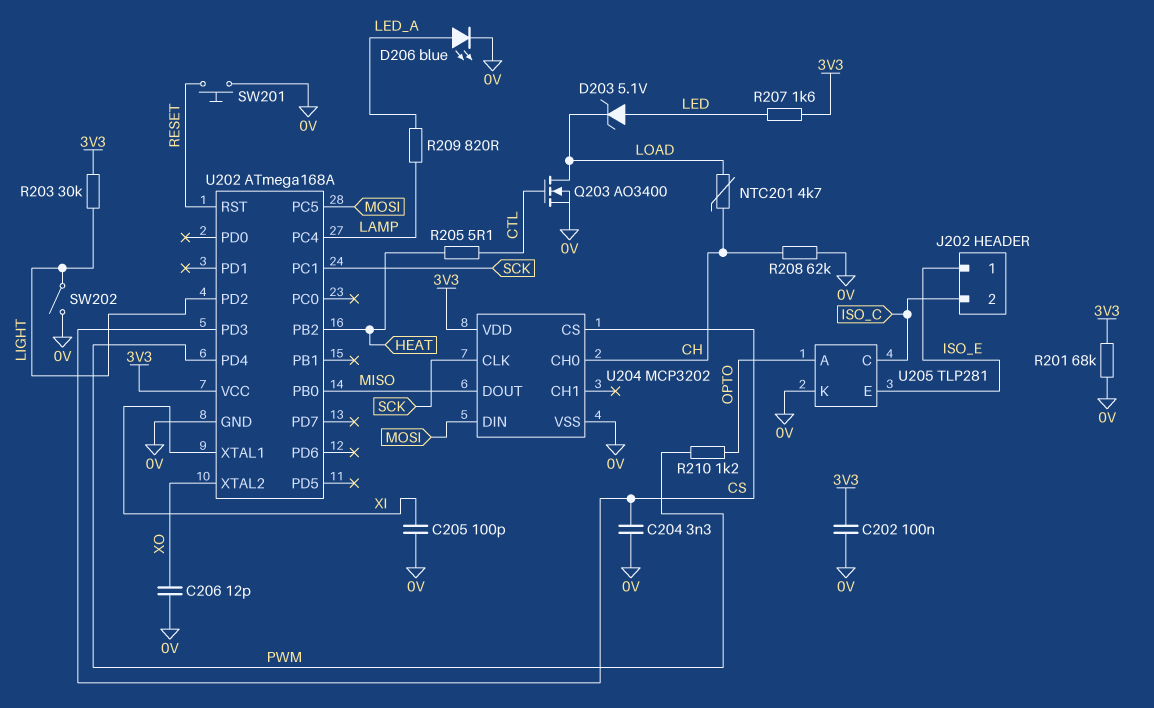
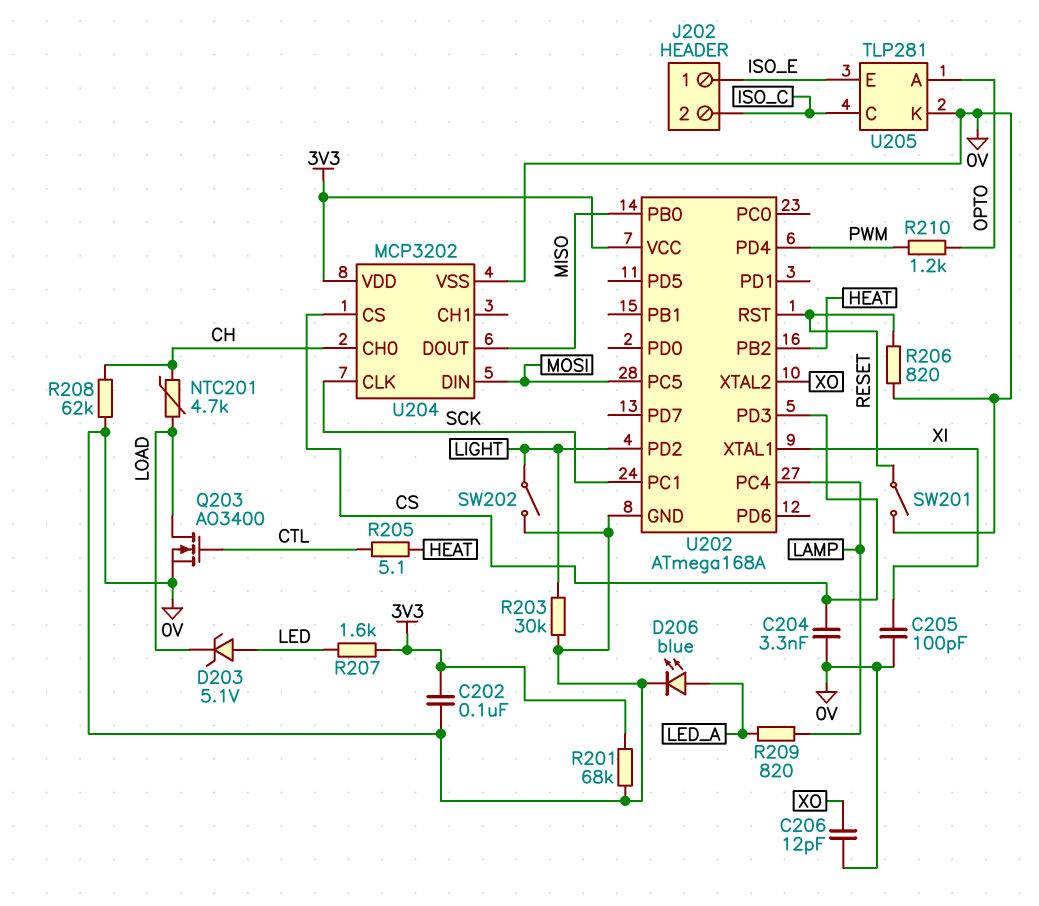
R203: 30k (3V3, LIGHT) -> 30k (0V, LIGHT)
R206: none -> 820 (0V, RESET)
SW201: button (0V, RESET) -> switch (0V, RESET)

